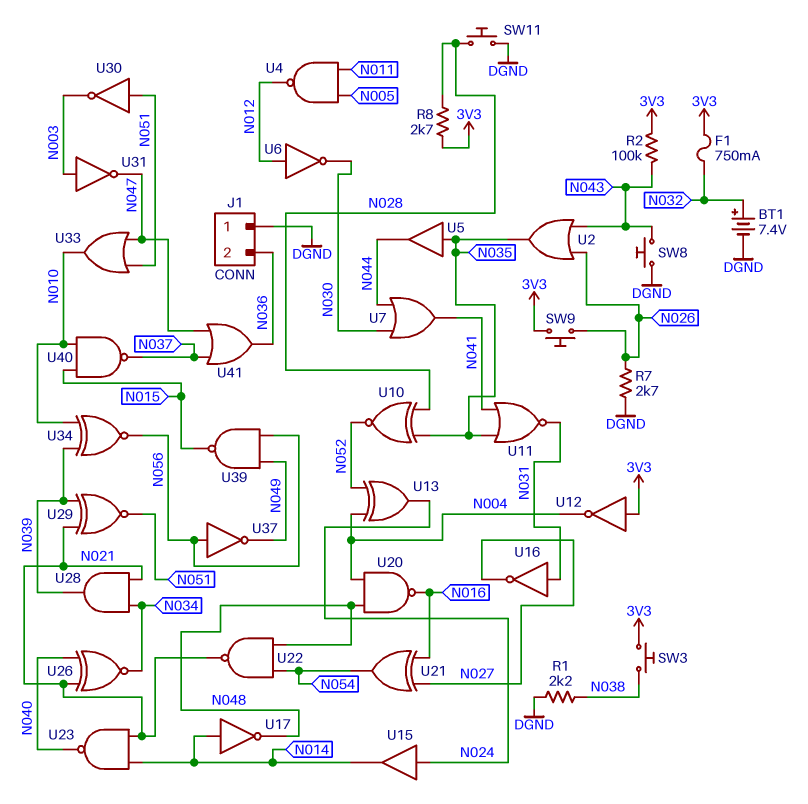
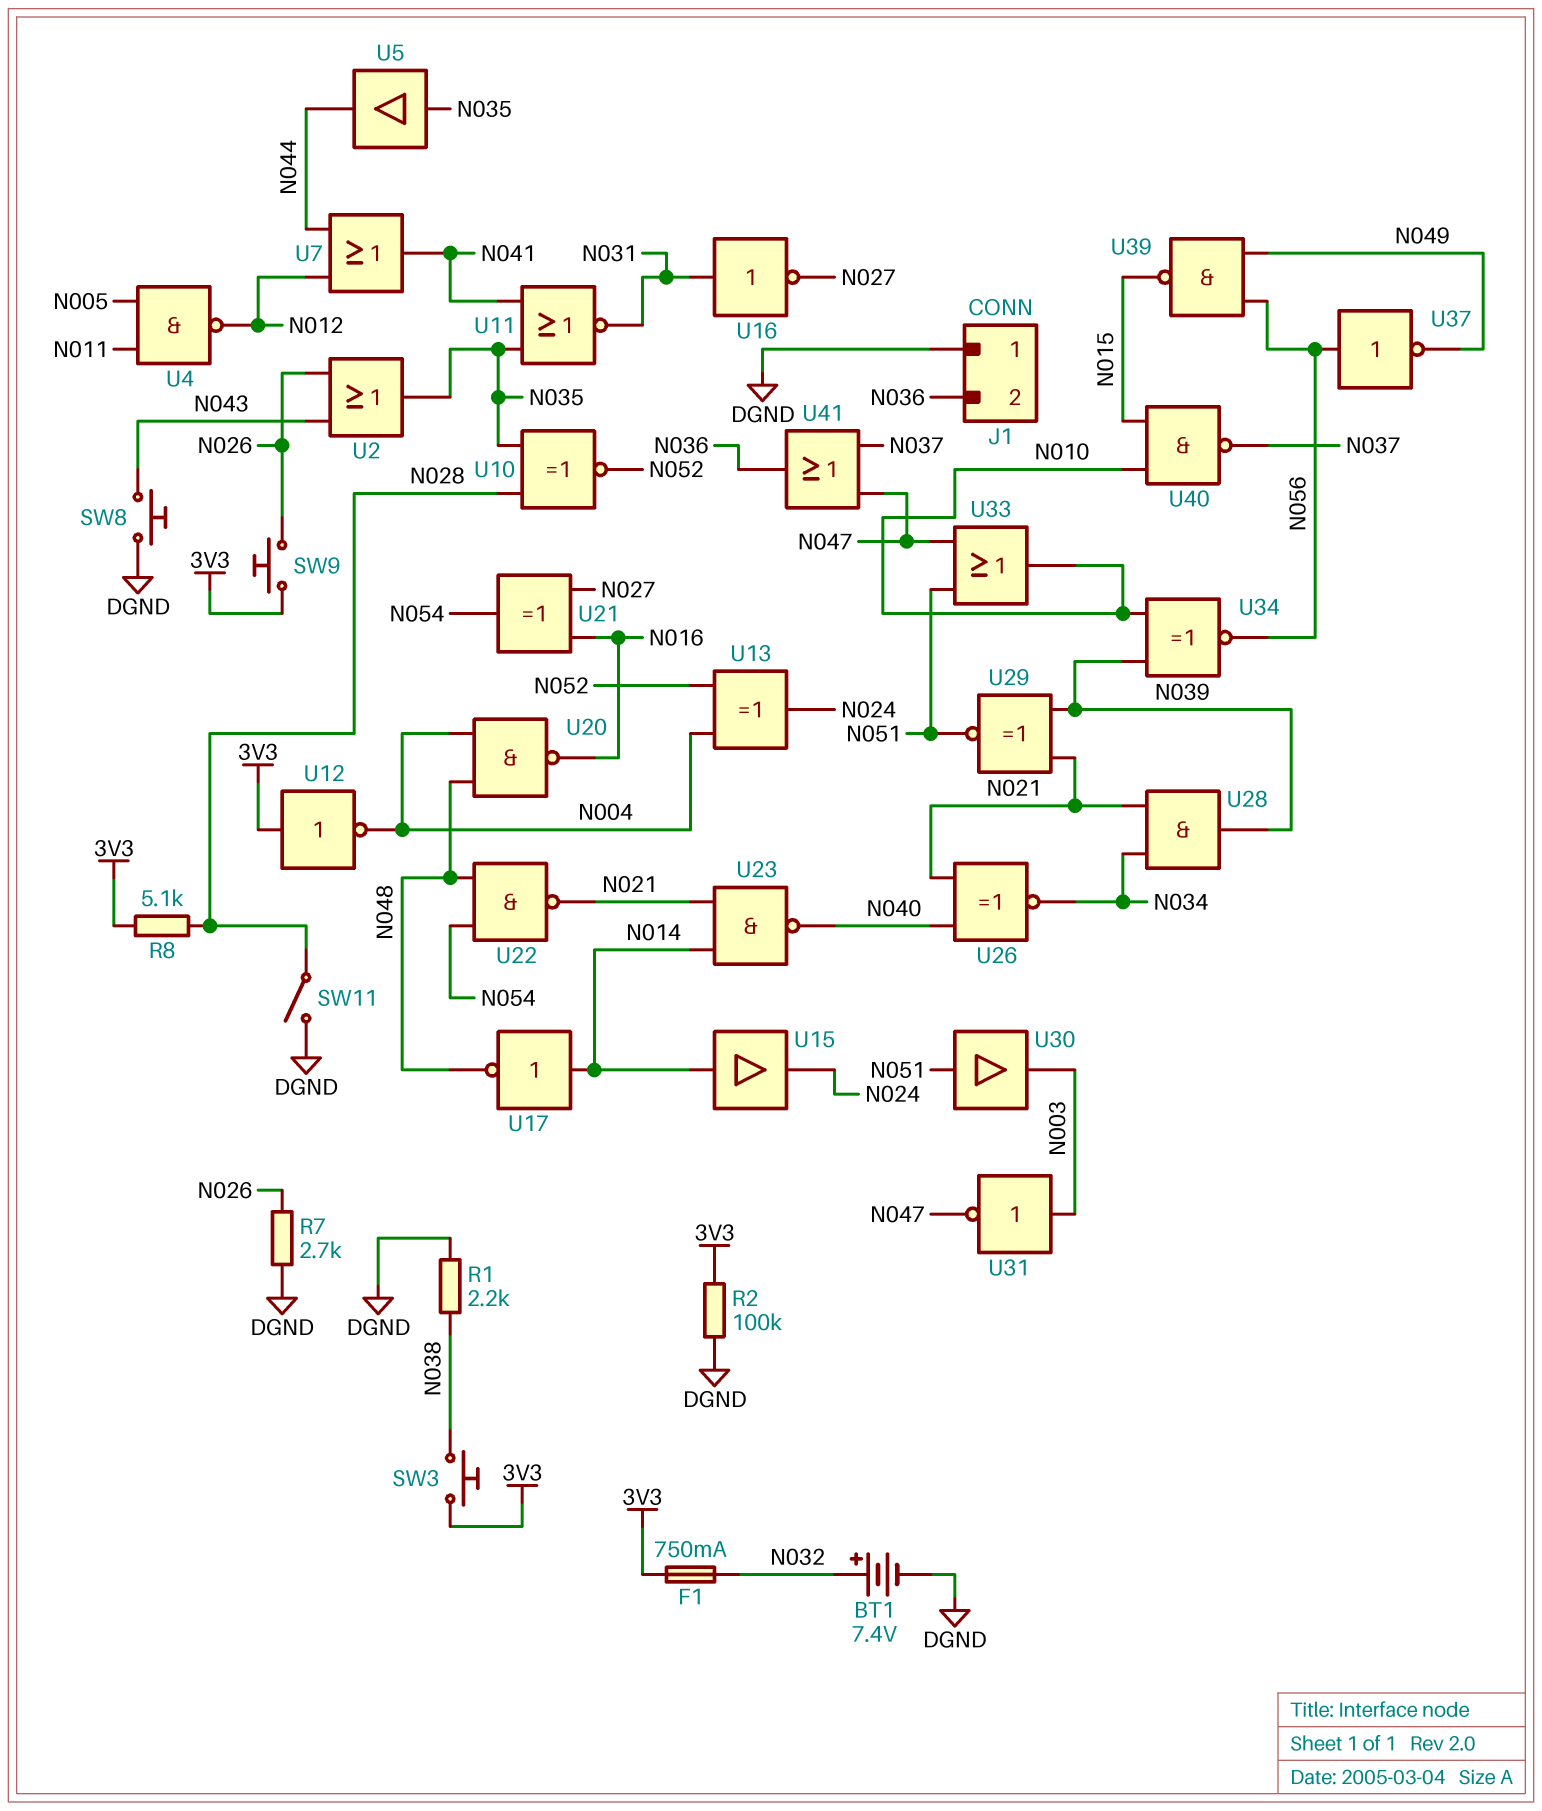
R2: 100k (3V3, N043) -> 100k (3V3, DGND)
R8: 2.7k (3V3, N028) -> 5.1k (3V3, N028)
SW11: button (DGND, N028) -> switch (DGND, N028)
U6: NOT (in N012, out N030) -> none
U7: OR (in N030, in N044, out N041) -> OR (in N012, in N044, out N041)
U15: buffer (in N024, out N014) -> buffer (in N014, out N024)
U30: NOT (in N051, out N003) -> buffer (in N051, out N003)

